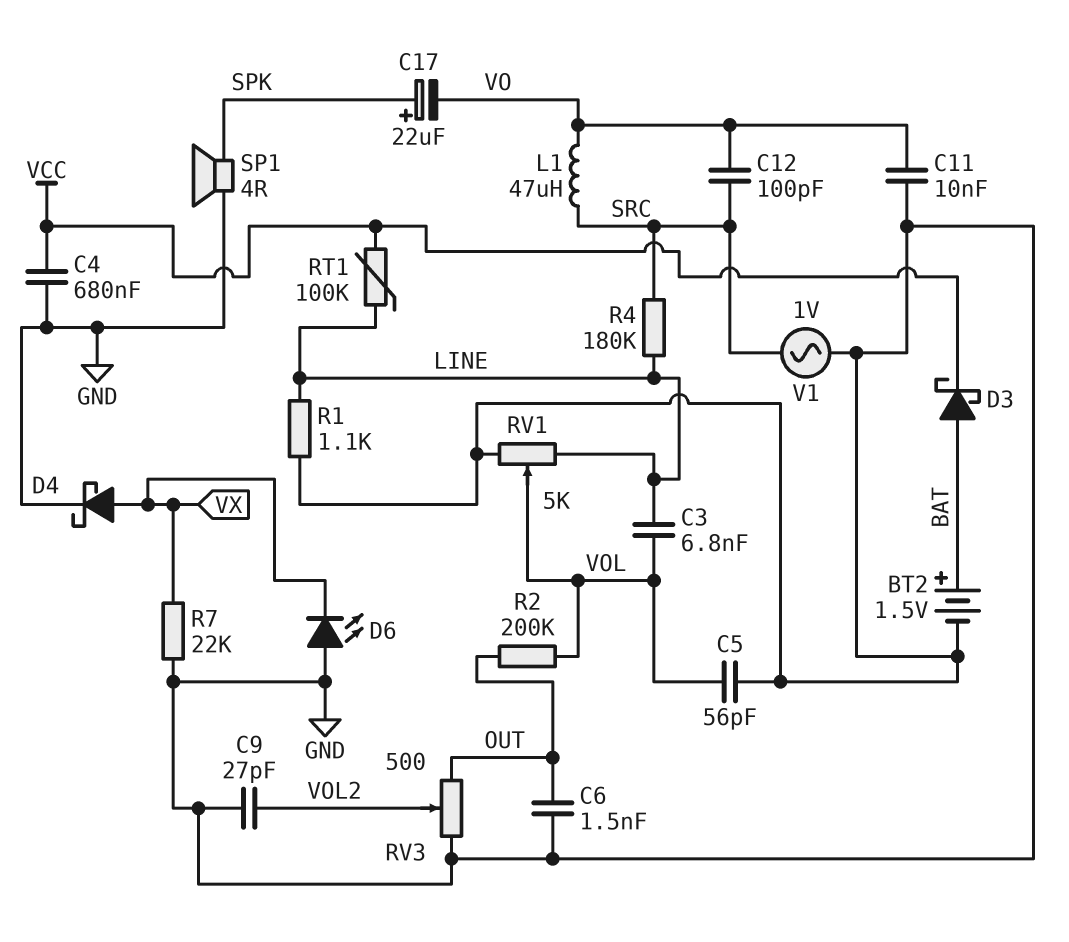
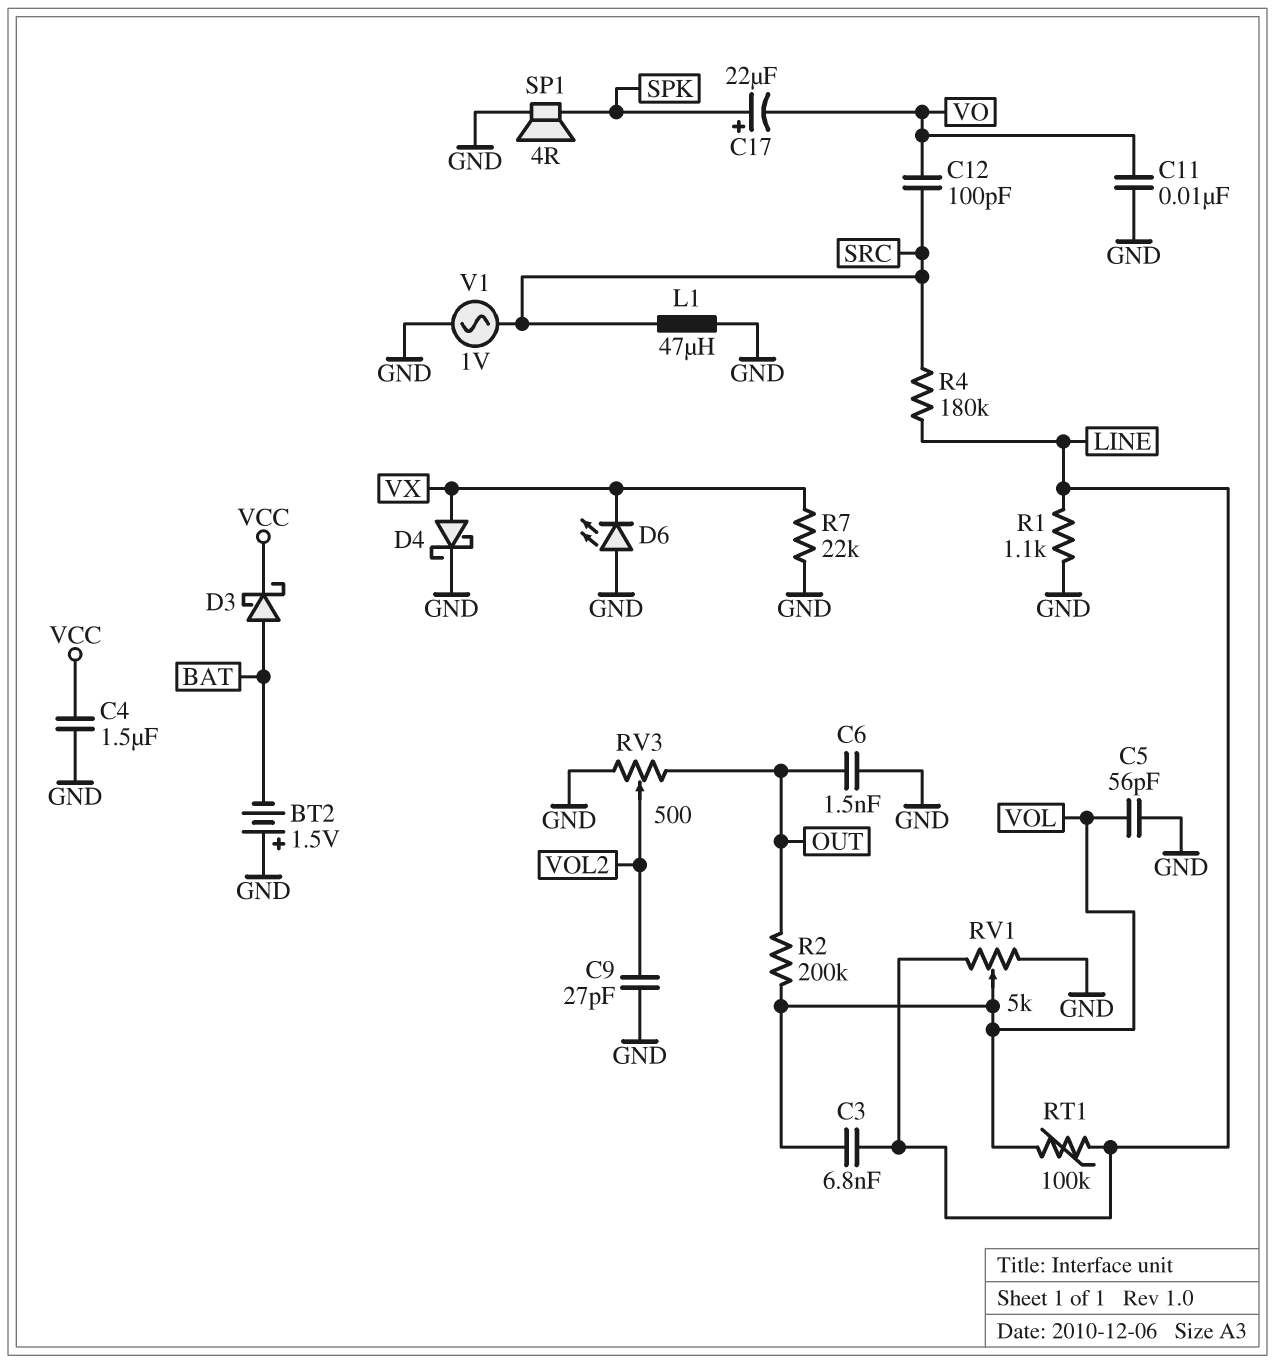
BT2: 1.5V (plus BAT, minus GND) -> 1.5V (plus GND, minus BAT)
C4: 680nF (GND, VCC) -> 1.5uF (GND, VCC)
L1: 47uH (SRC, VO) -> 47uH (GND, SRC)
RT1: 100k (LINE, VCC) -> 100k (LINE, VOL)

